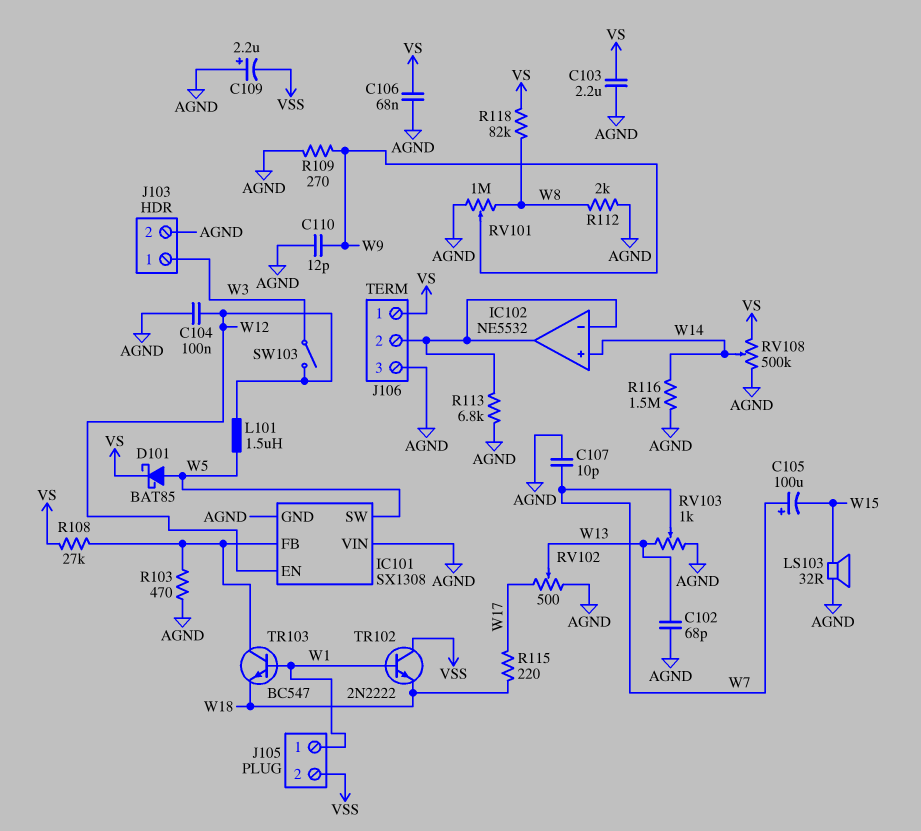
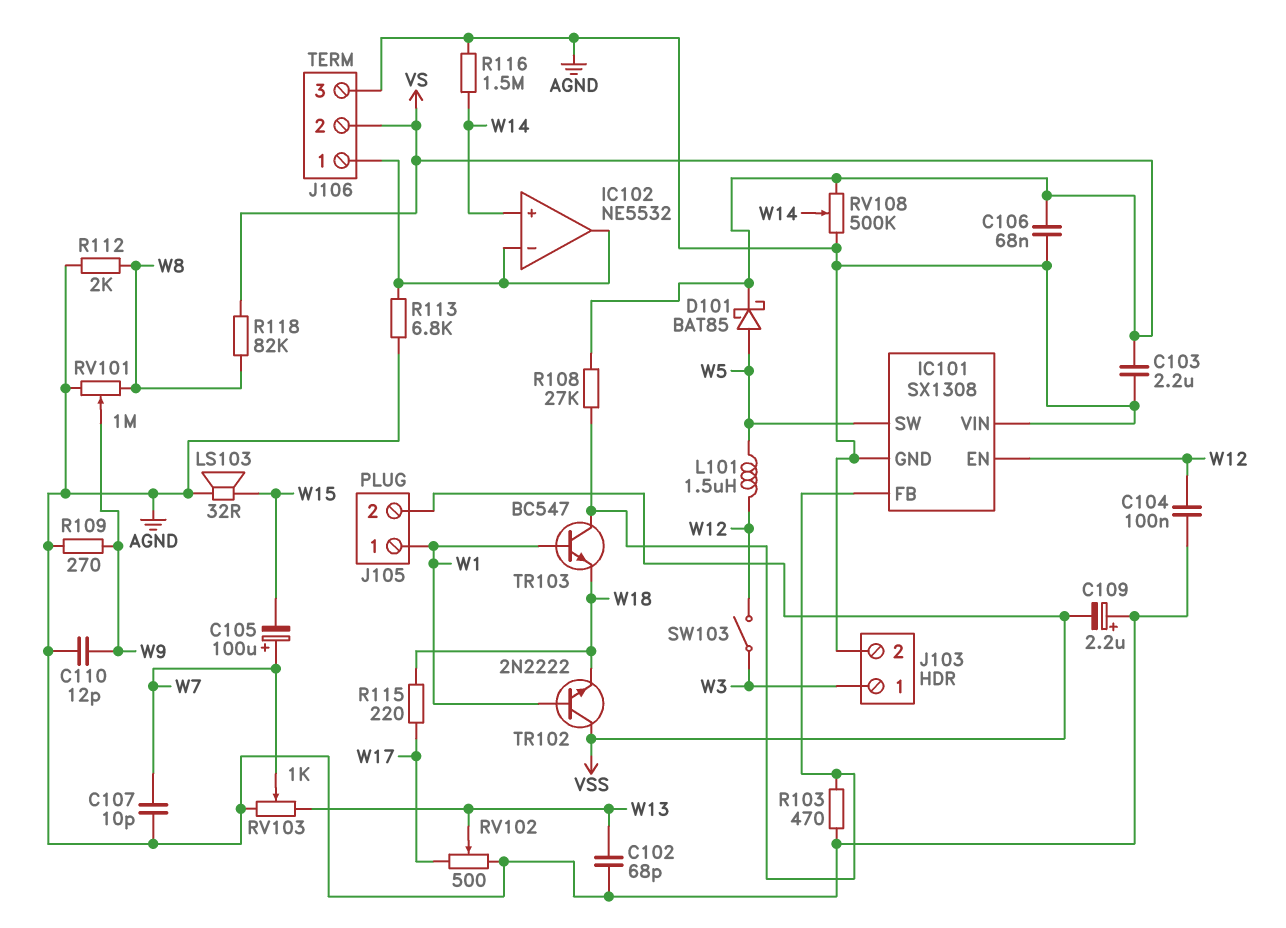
J106 pin 1: VS -> IC102/in-
J106 pin 2: IC102/in- -> VS

